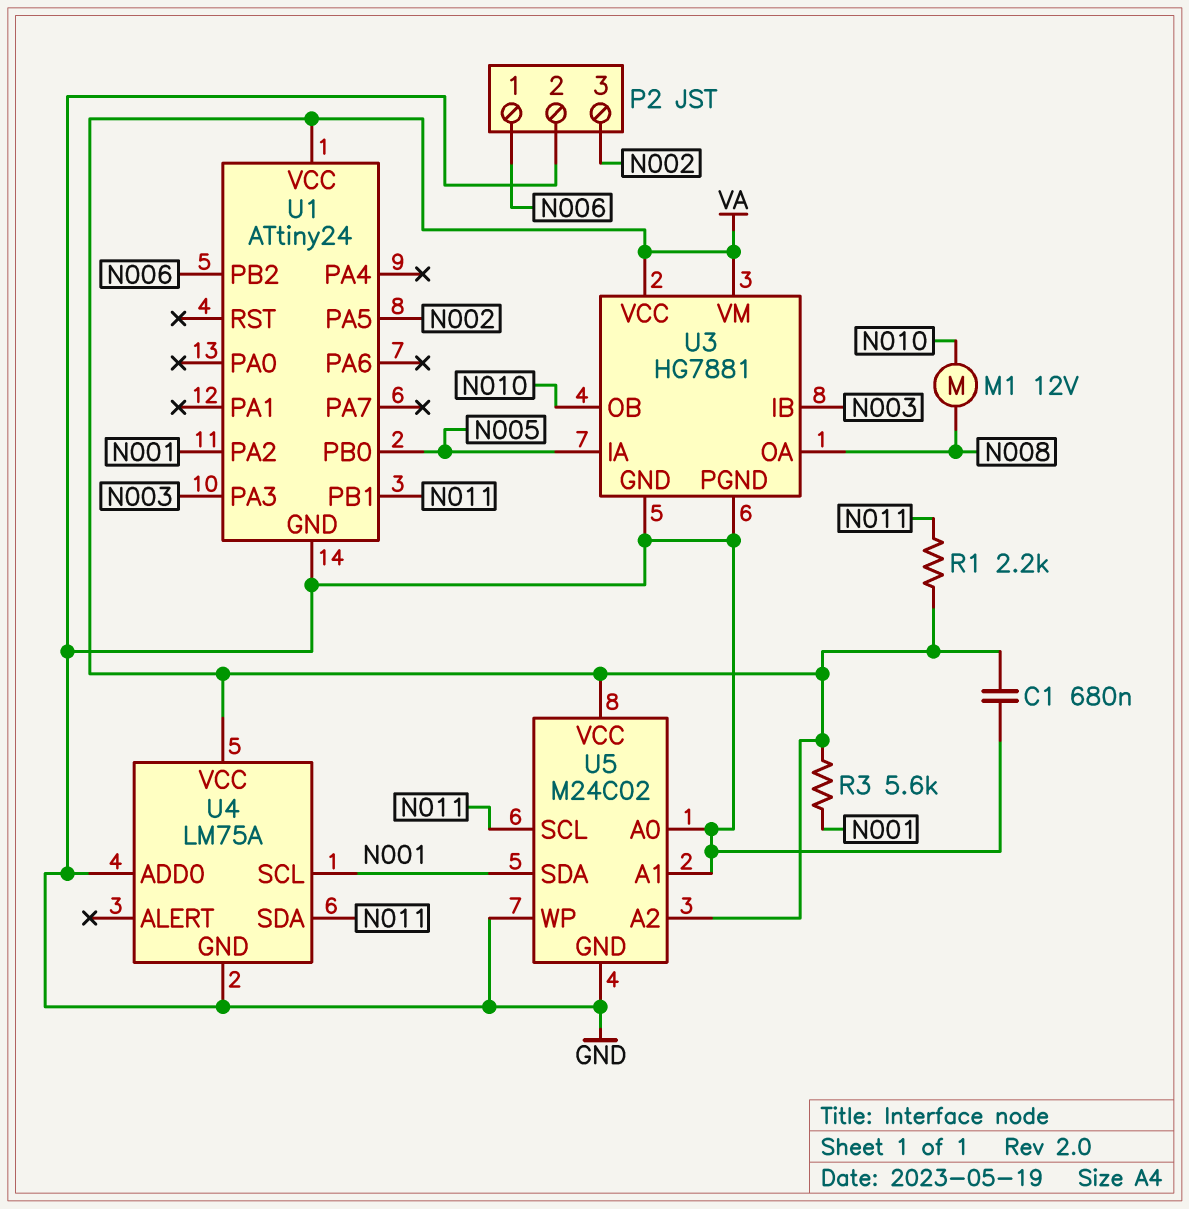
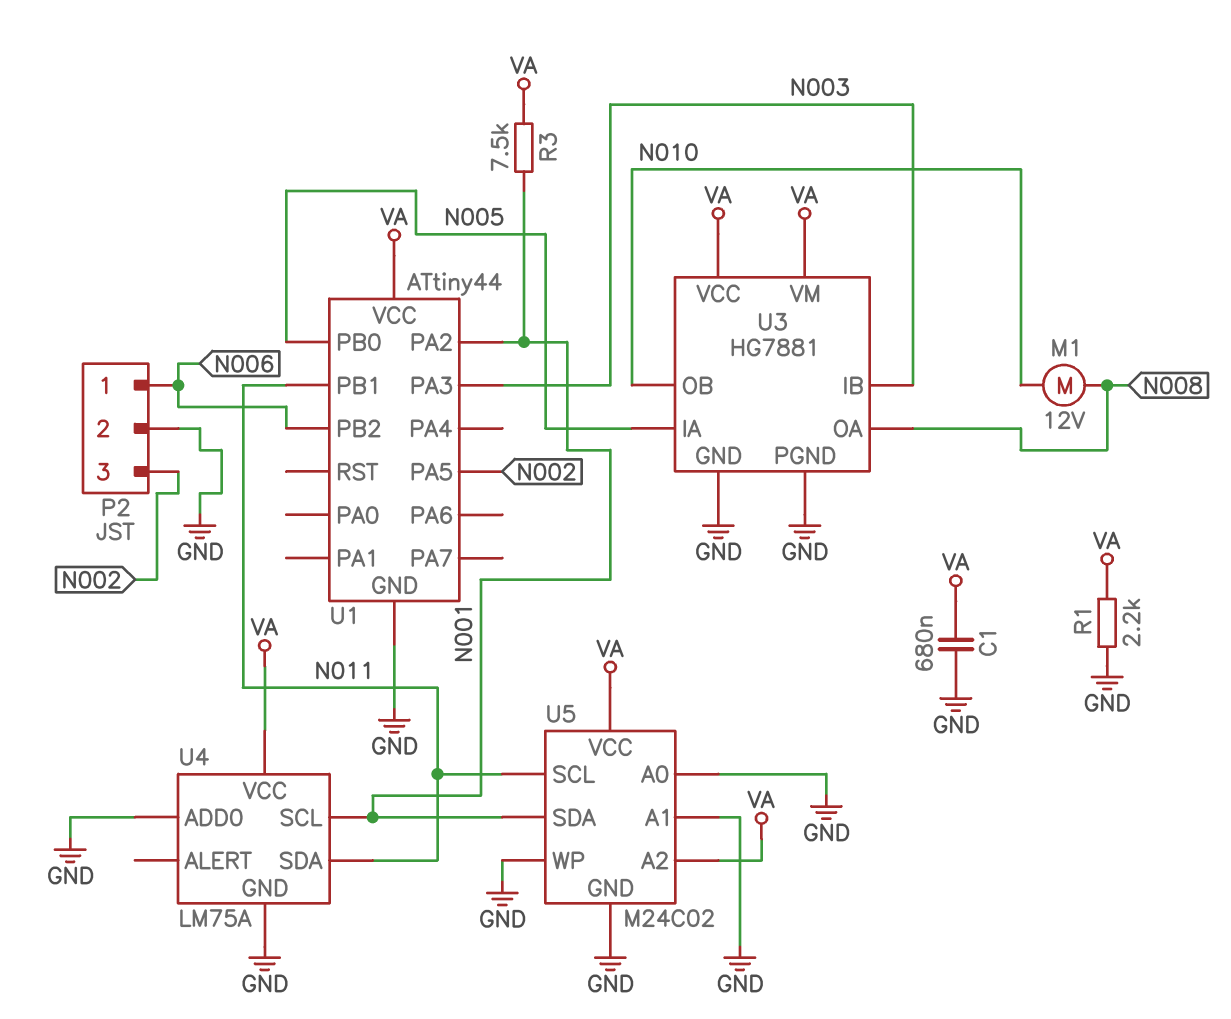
R1: 2.2k (N011, VA) -> 2.2k (GND, VA)
R3: 5.6k (N001, VA) -> 7.5k (N001, VA)
U1: ATtiny24 -> ATtiny44

